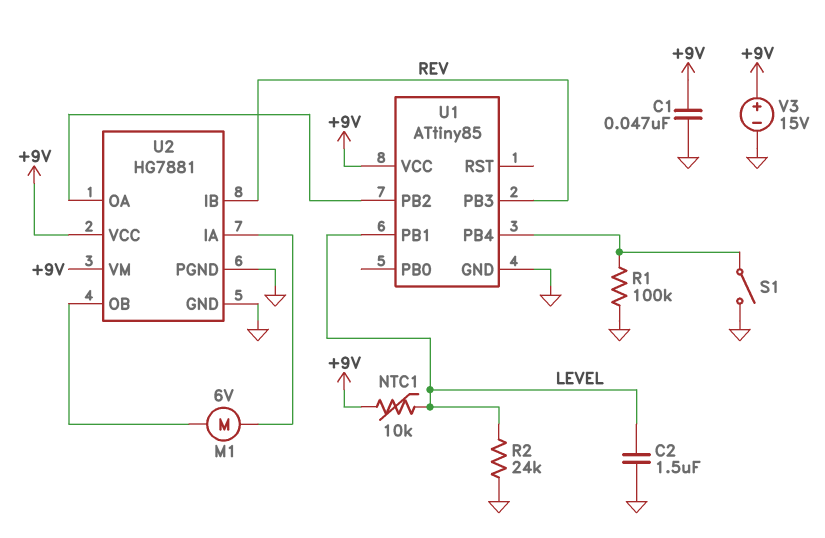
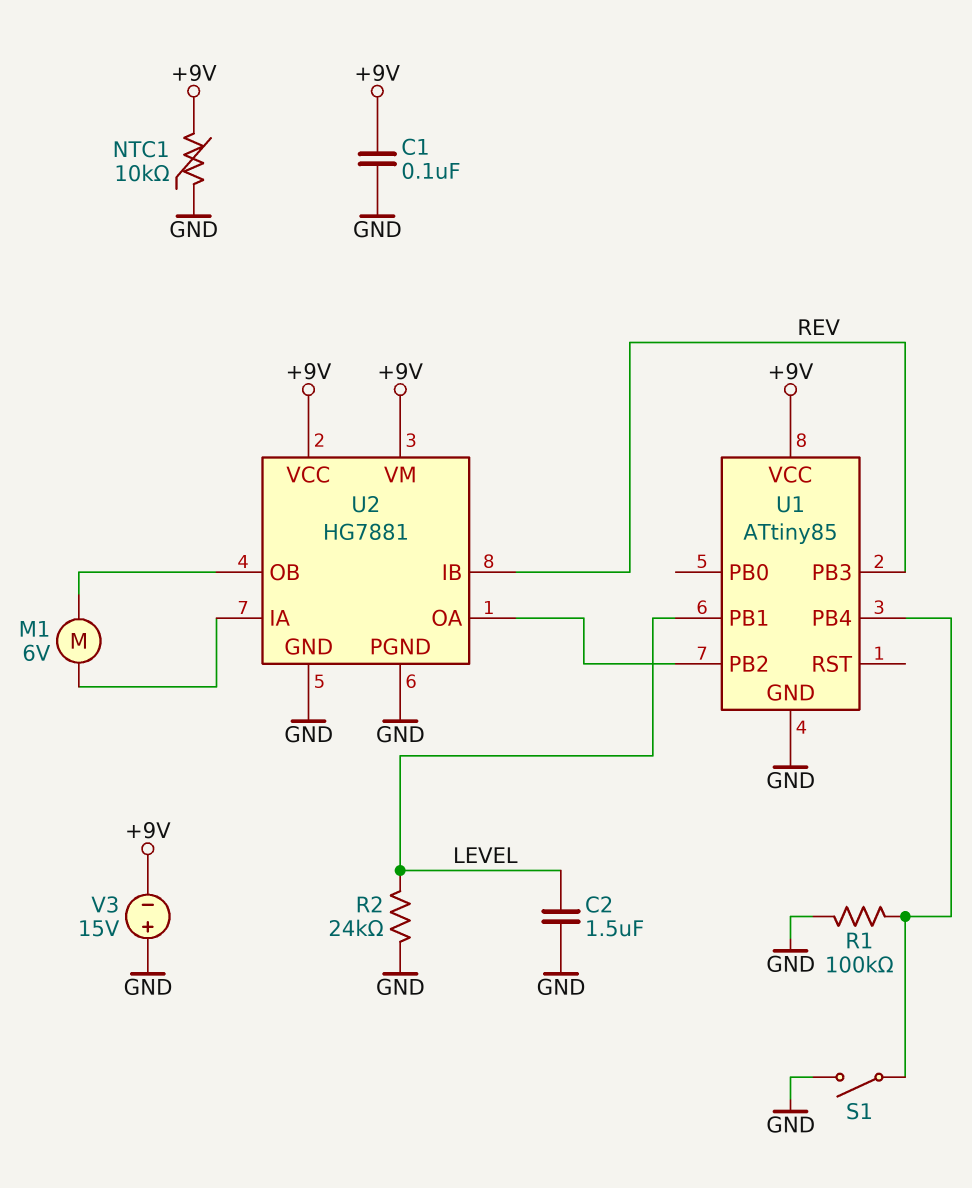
C1: 47nF (+9V, GND) -> 100nF (+9V, GND)
NTC1: 10k (+9V, LEVEL) -> 10k (+9V, GND)
V3: 15V (plus +9V, minus GND) -> 15V (plus GND, minus +9V)

